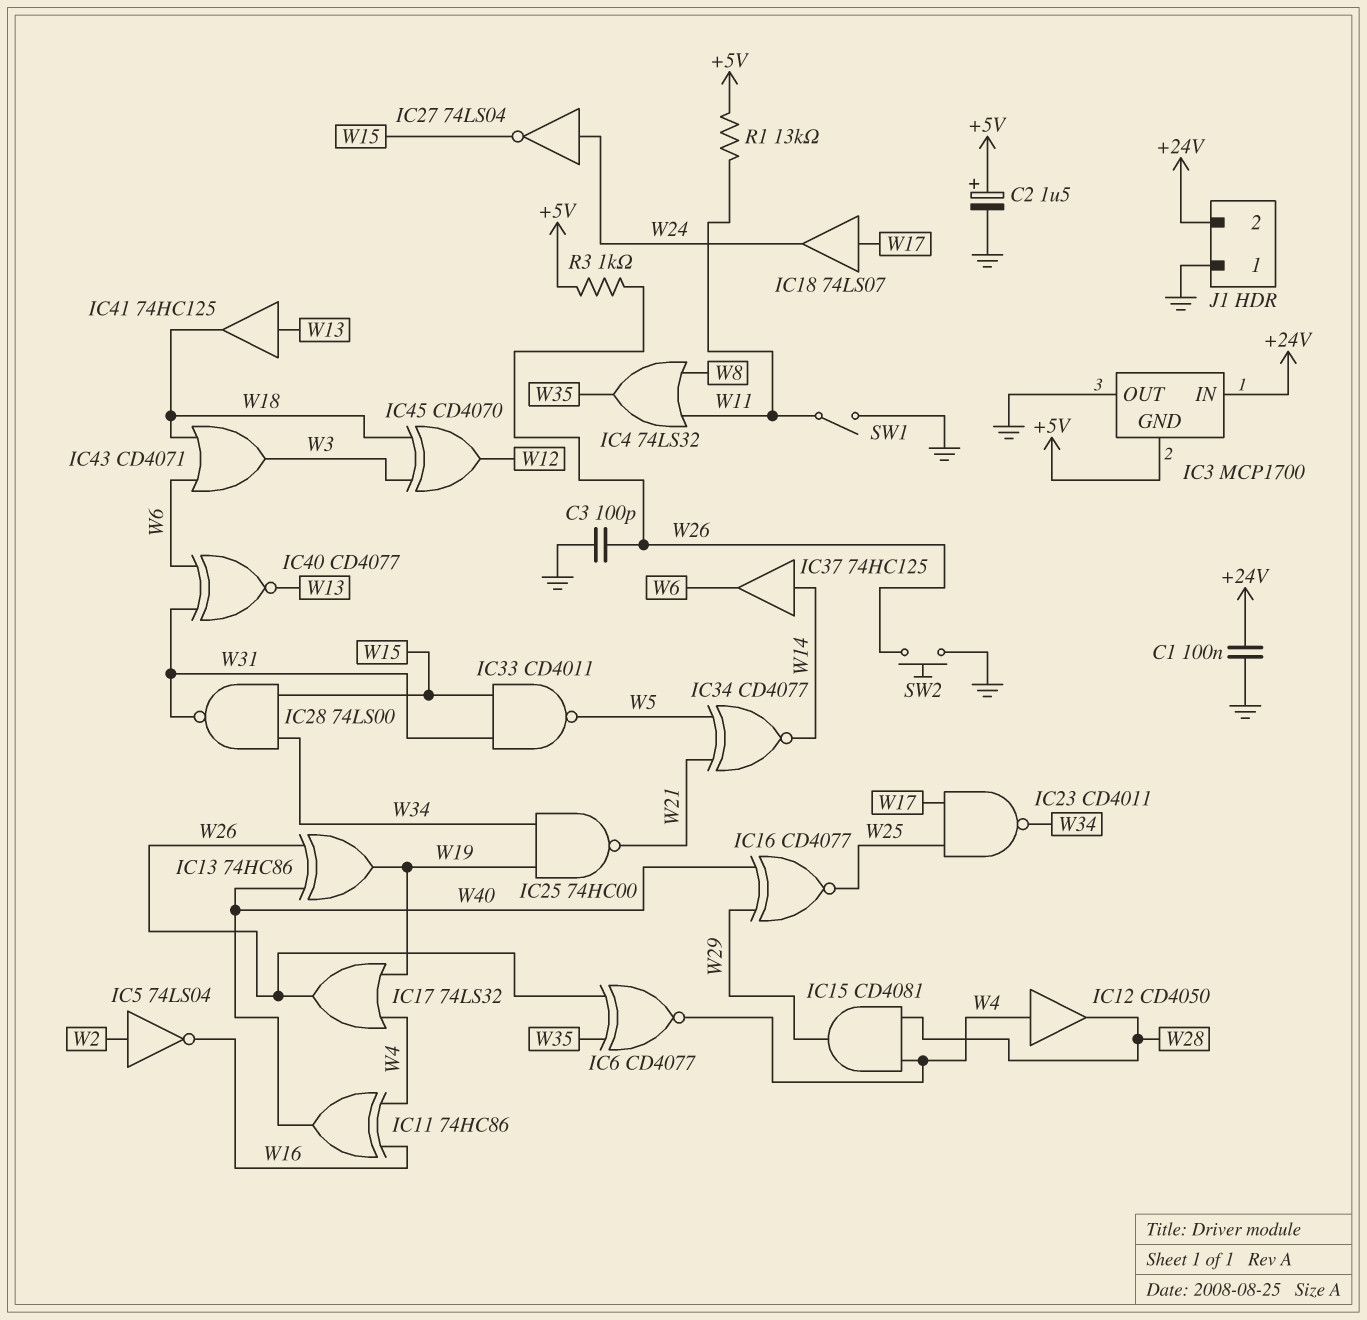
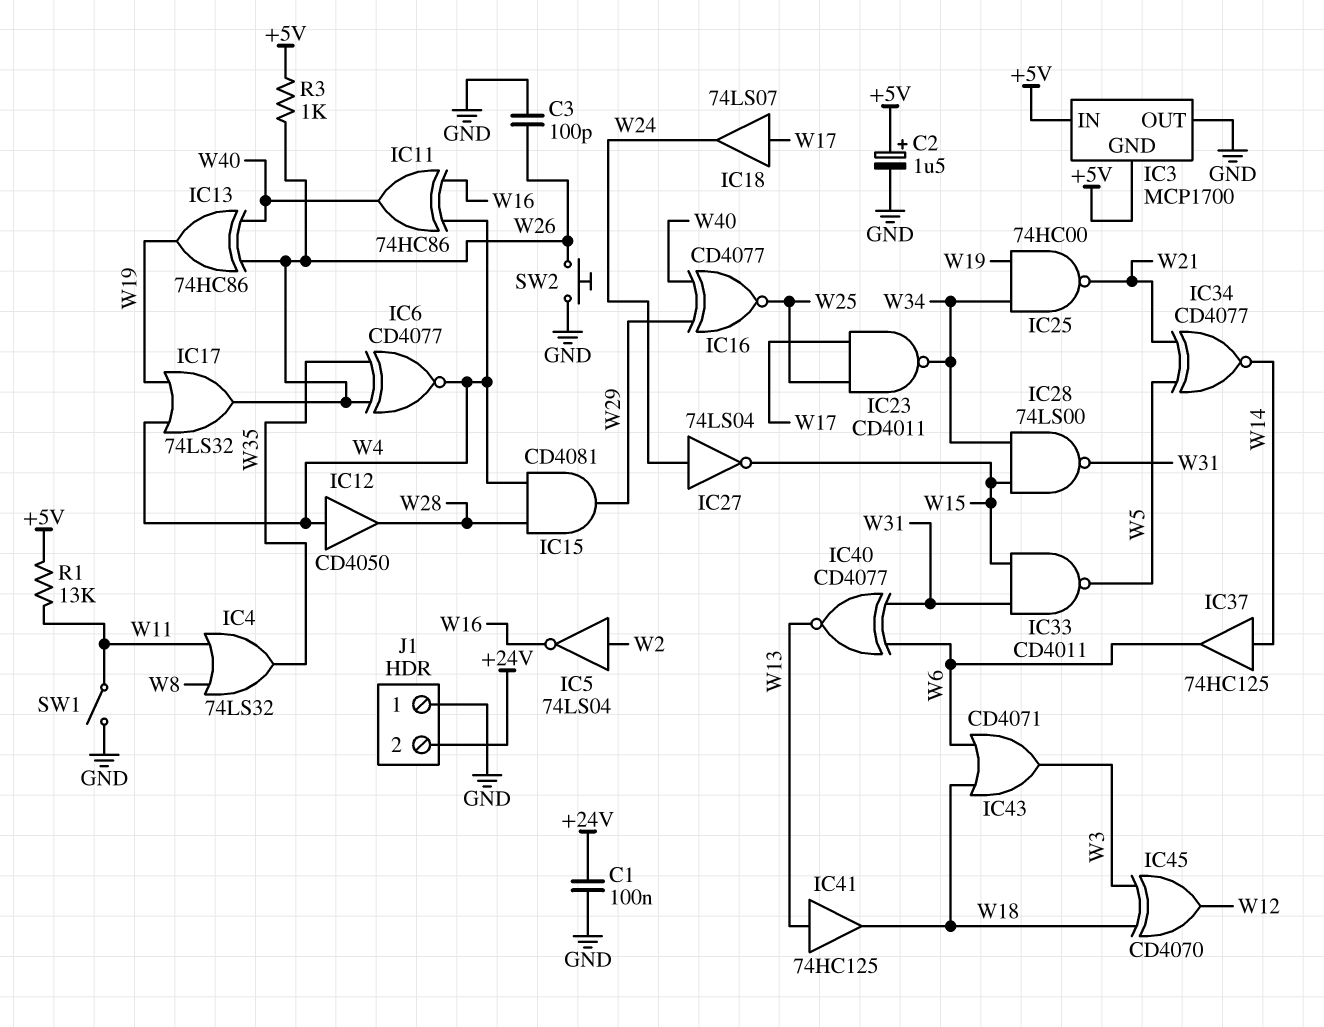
IC3 pin IN: +24V -> +5V

